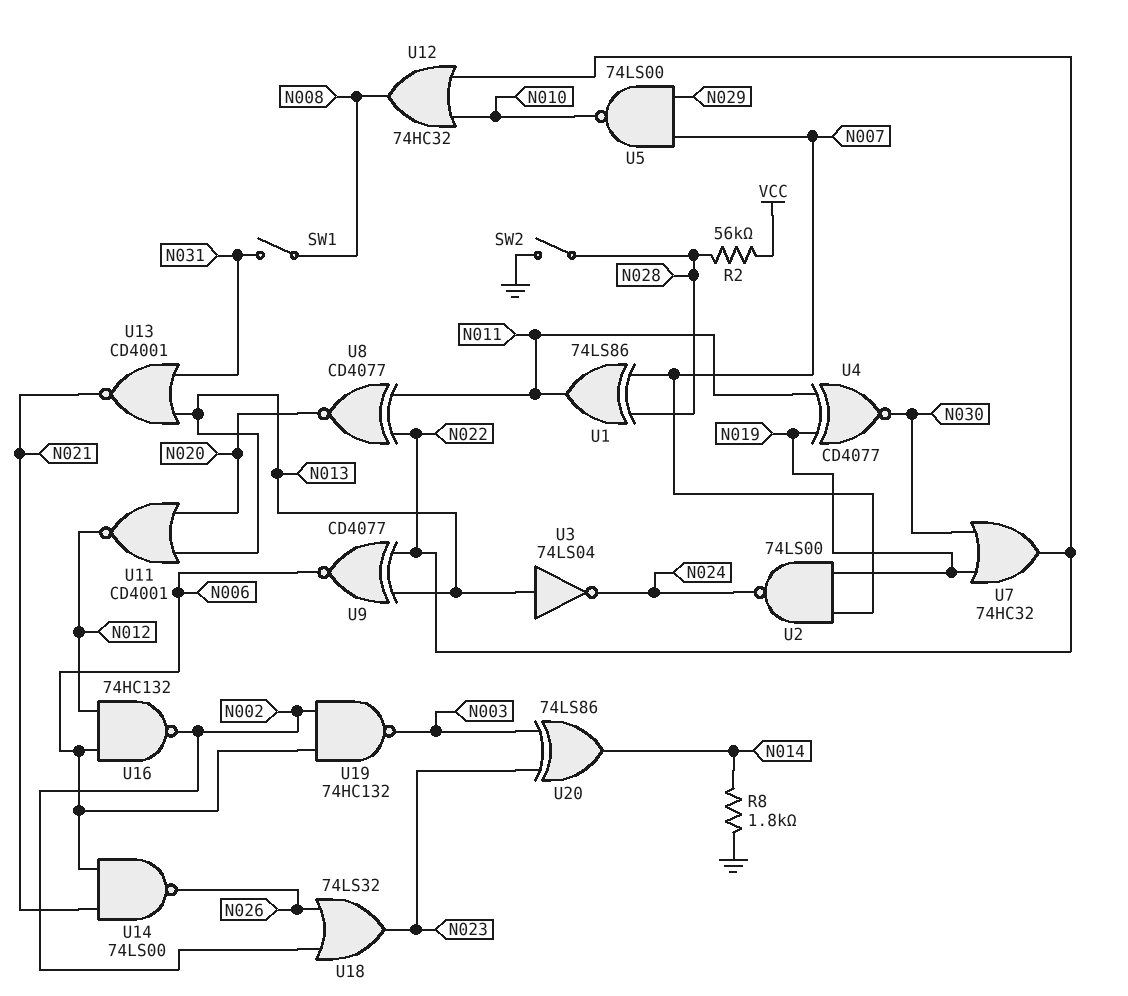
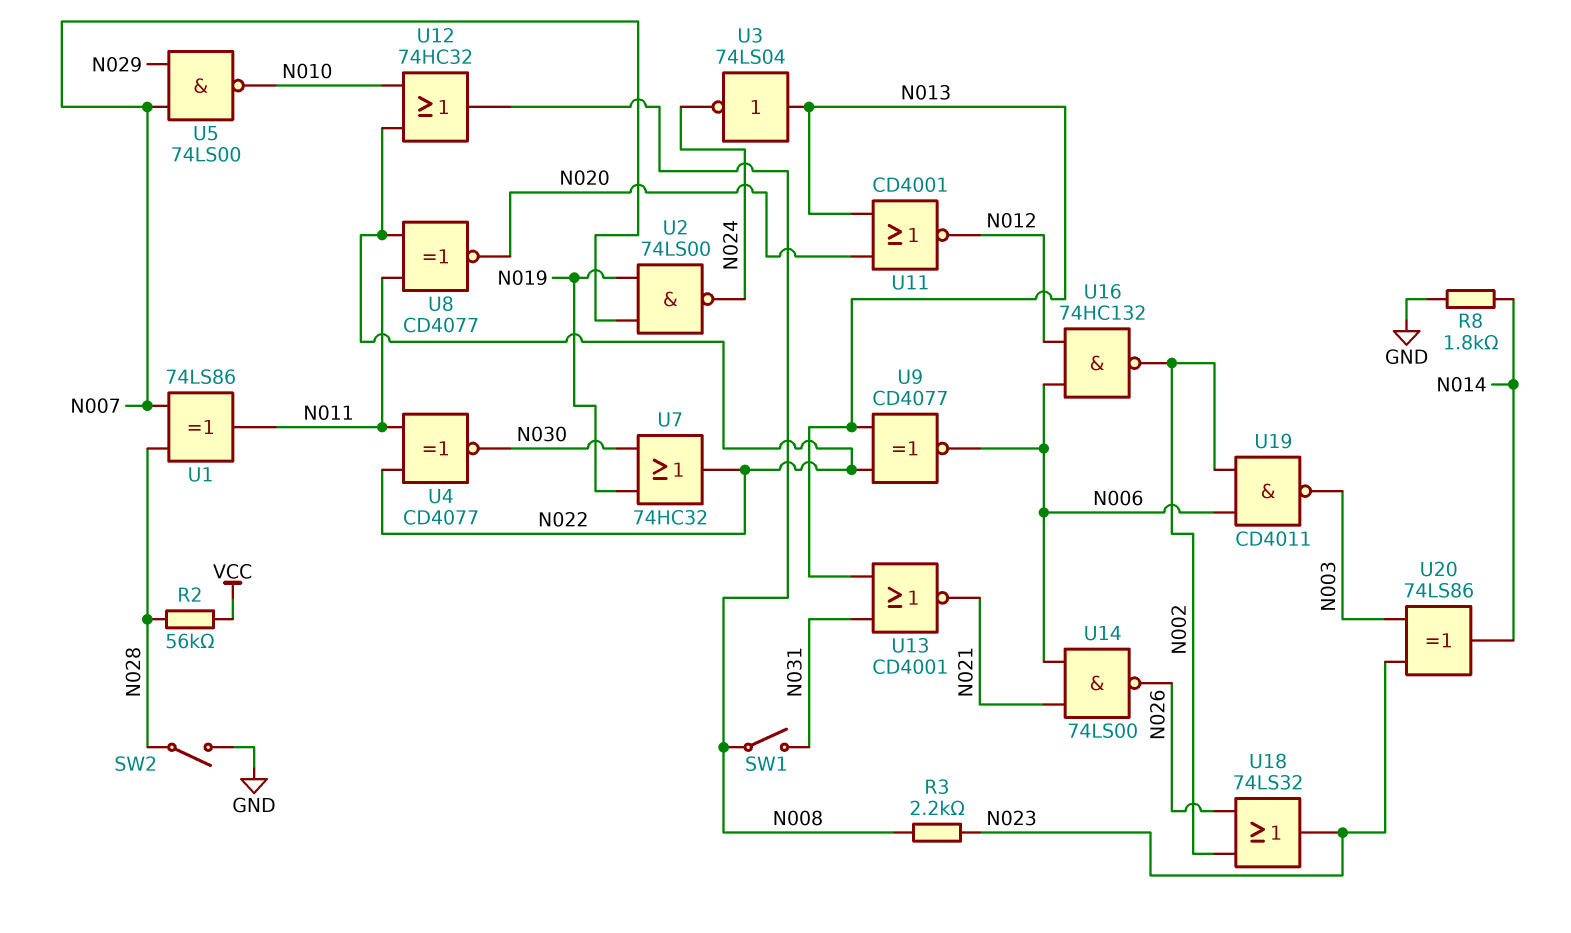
R3: none -> 2.2k (N008, N023)
U4: XNOR CD4077 (in N011, in N019, out N030) -> XNOR CD4077 (in N011, in N022, out N030)
U19: NAND 74HC132 (in N002, in N006, out N003) -> NAND CD4011 (in N002, in N006, out N003)

